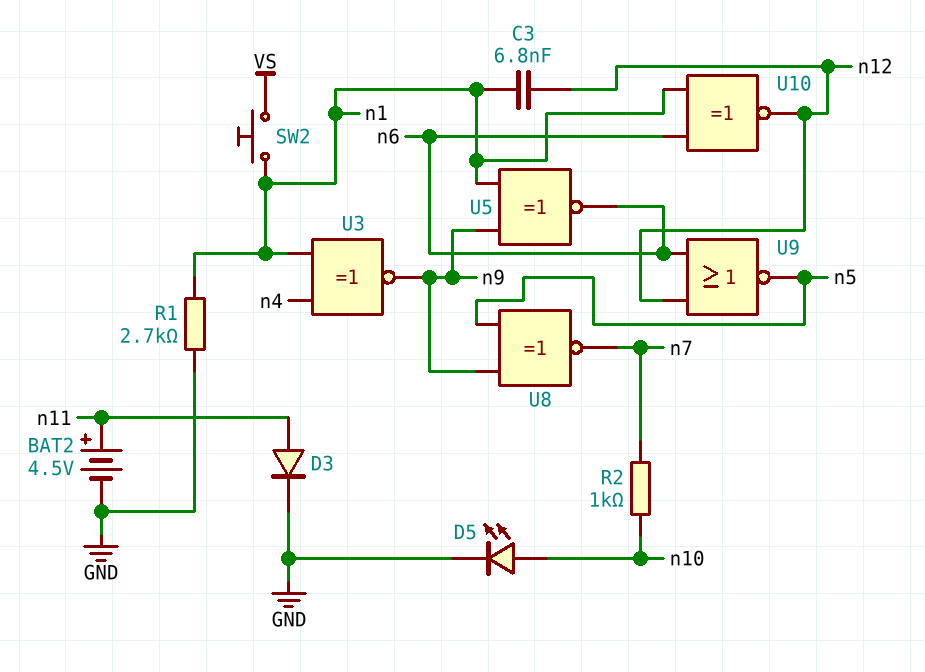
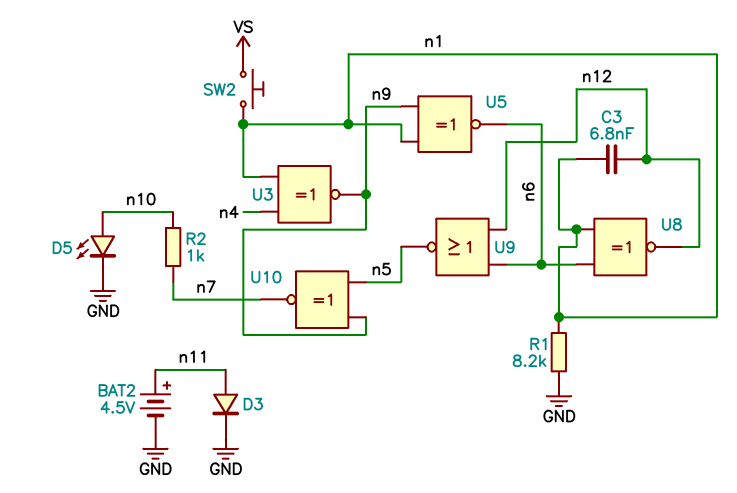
R1: 2.7k (GND, n1) -> 8.2k (GND, n1)
U8: XNOR (in n5, in n9, out n7) -> XNOR (in n1, in n6, out n12)
U10: XNOR (in n1, in n6, out n12) -> XNOR (in n5, in n9, out n7)

